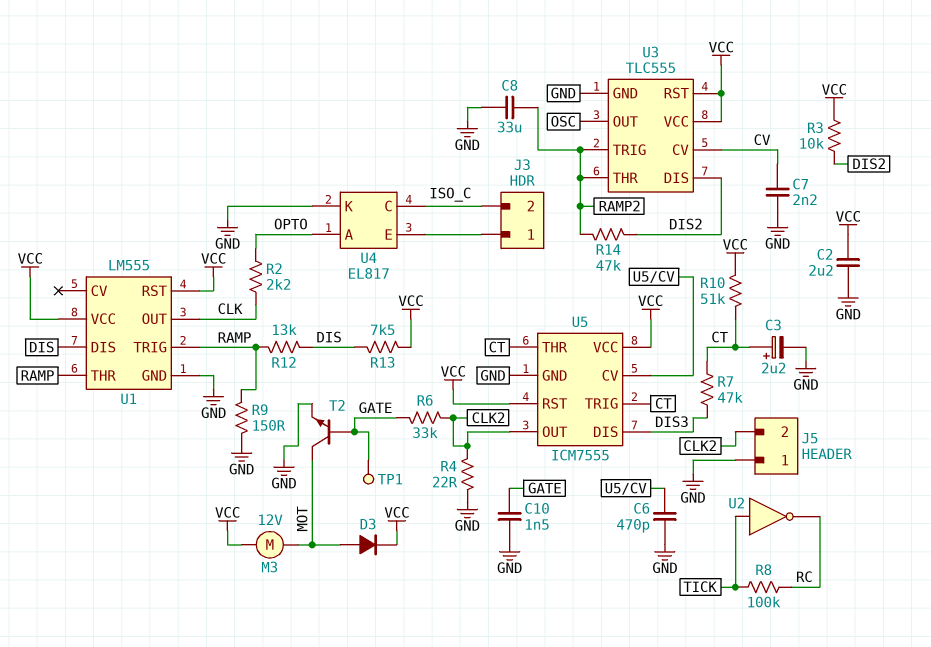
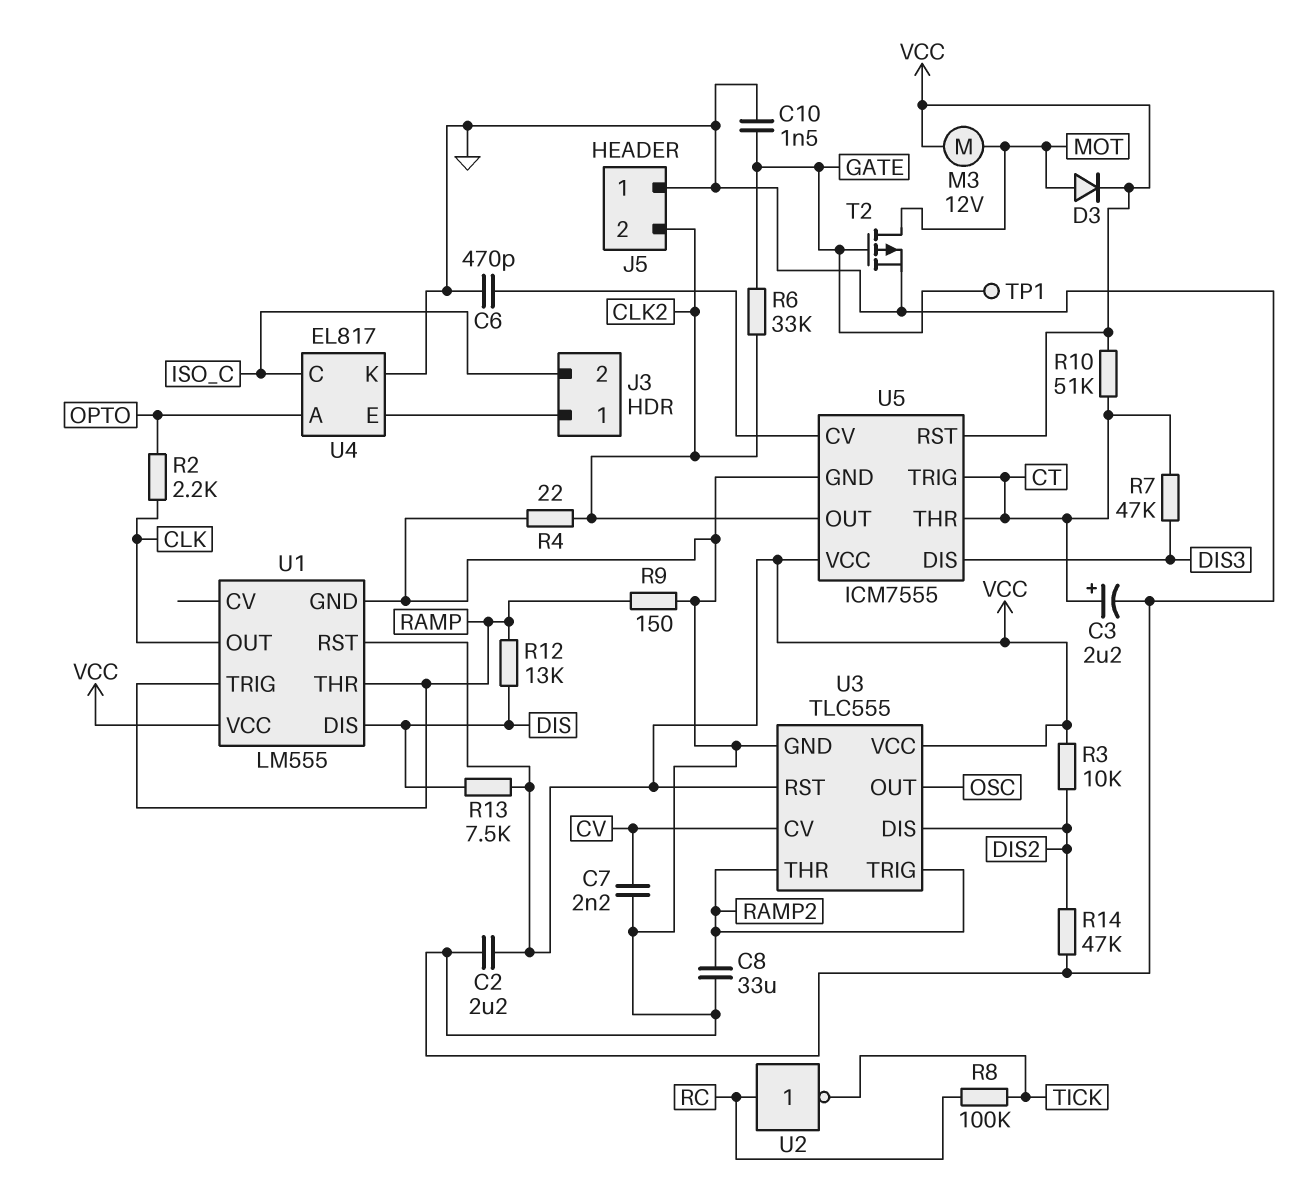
R14: 47k (DIS2, RAMP2) -> 47k (DIS2, GND)
T2: NPN (B GATE, C MOT, E GND) -> PMOS (G GATE, D MOT, S GND)
U2: NOT (in TICK, out RC) -> NOT (in RC, out TICK)

